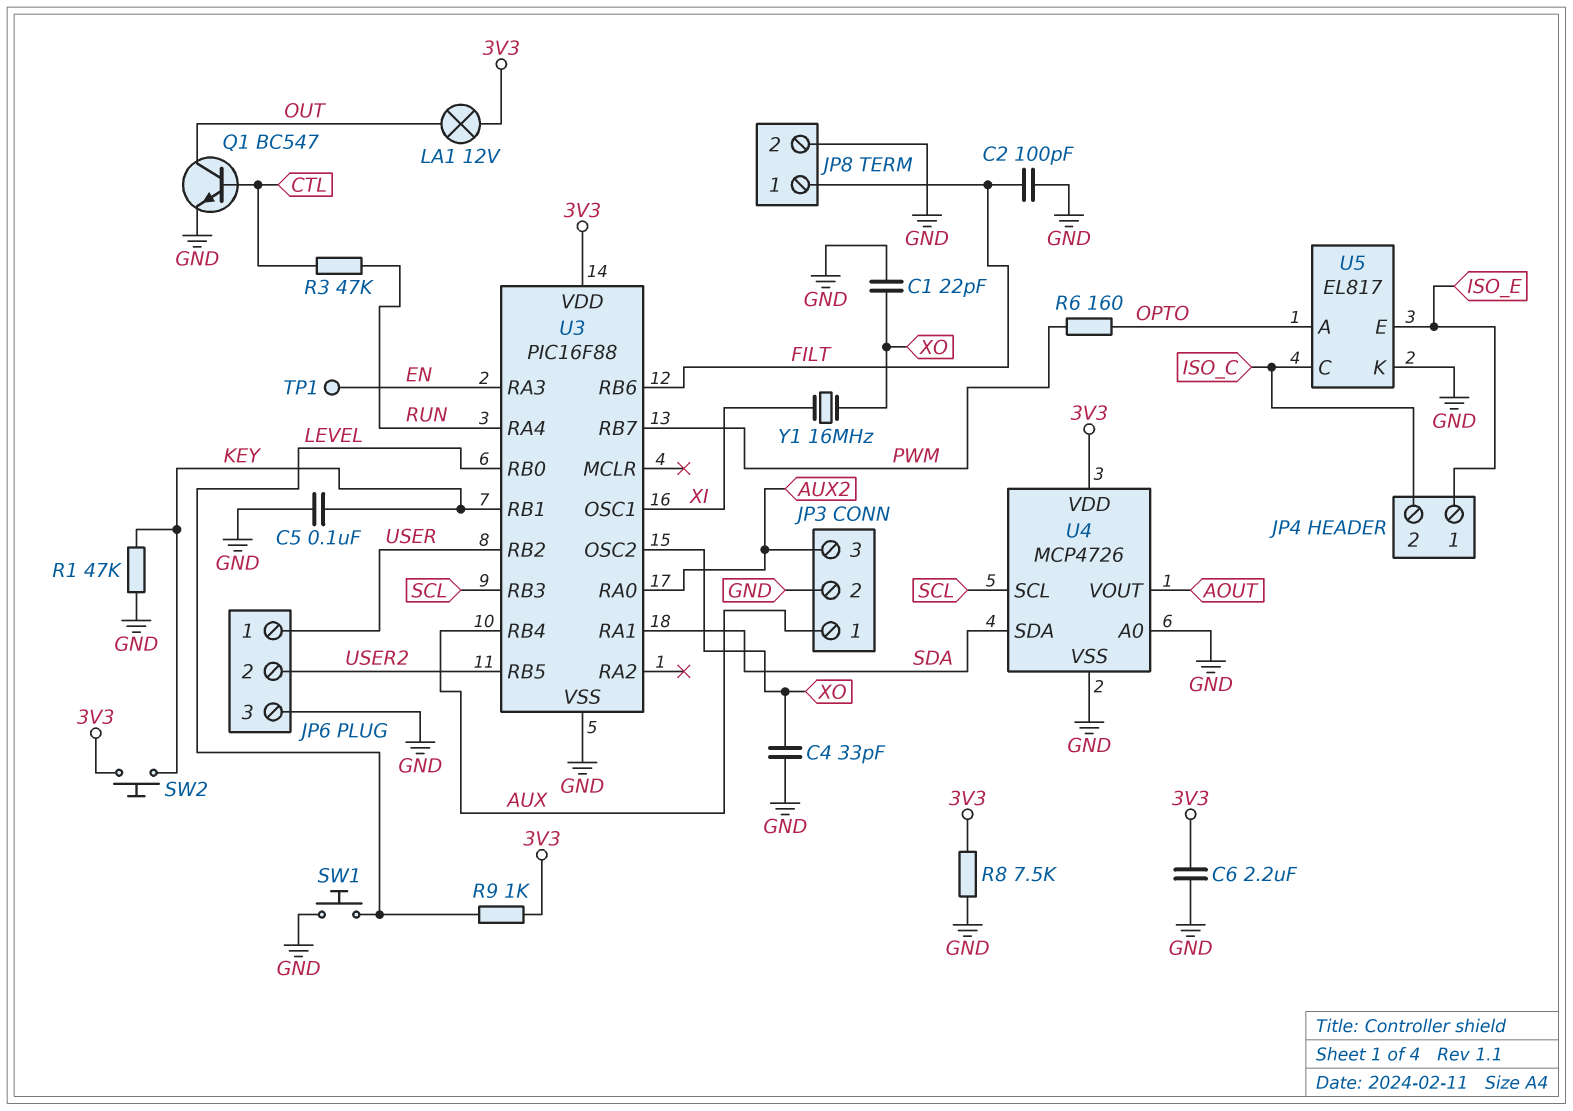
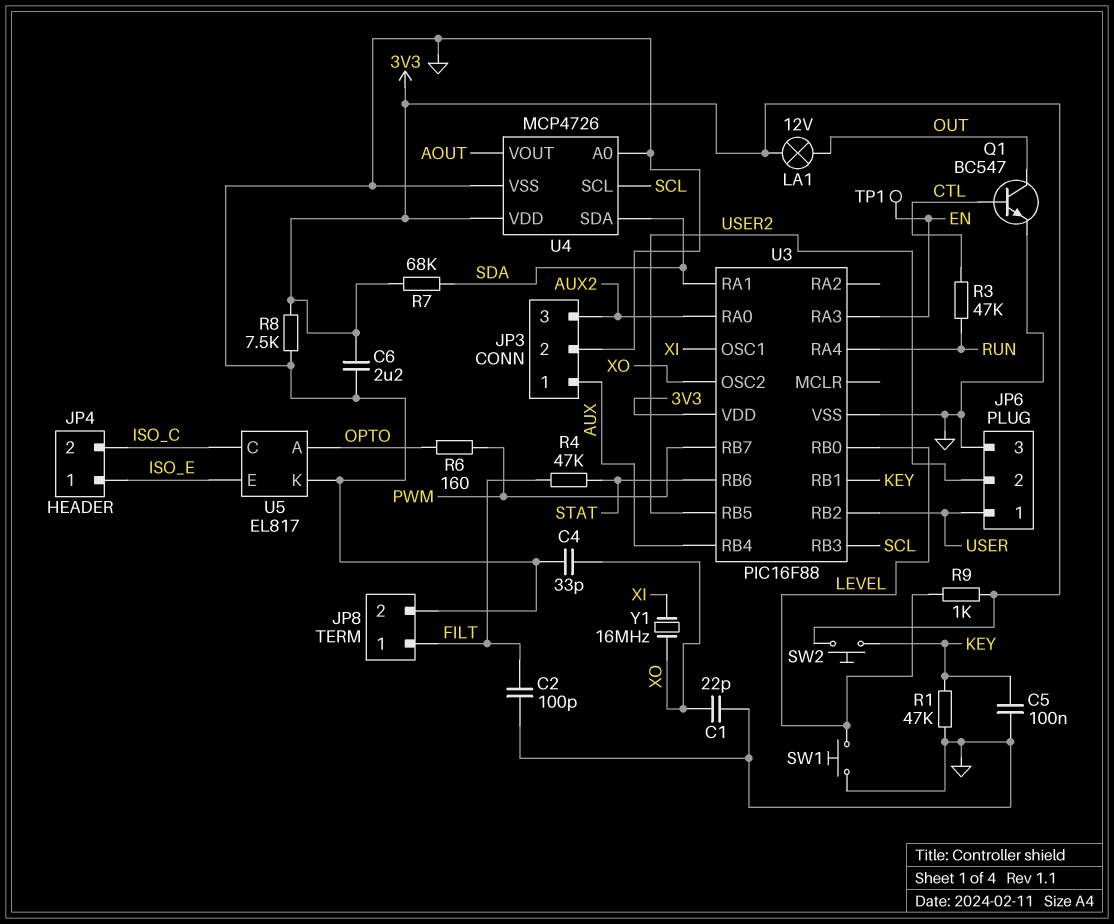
R4: none -> 47k (FILT, STAT)
R7: none -> 68k (3V3, SDA)
U3 pin RB6: FILT -> STAT

